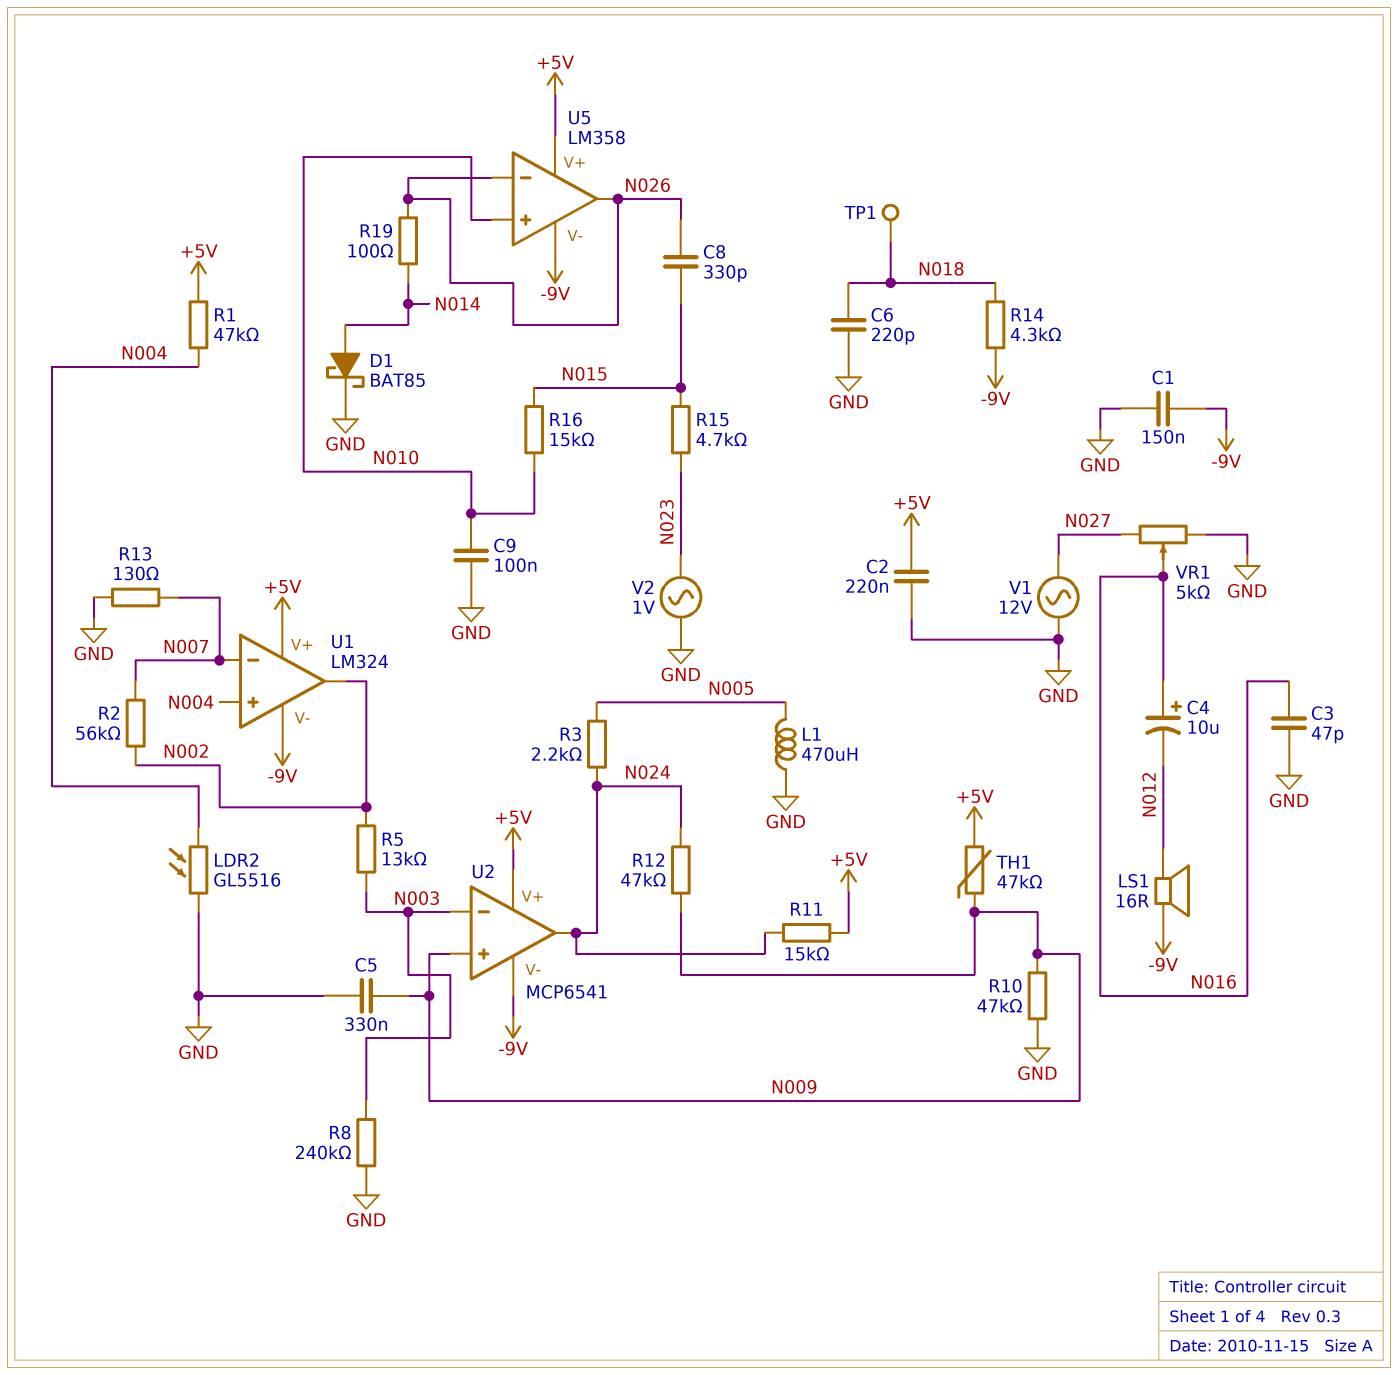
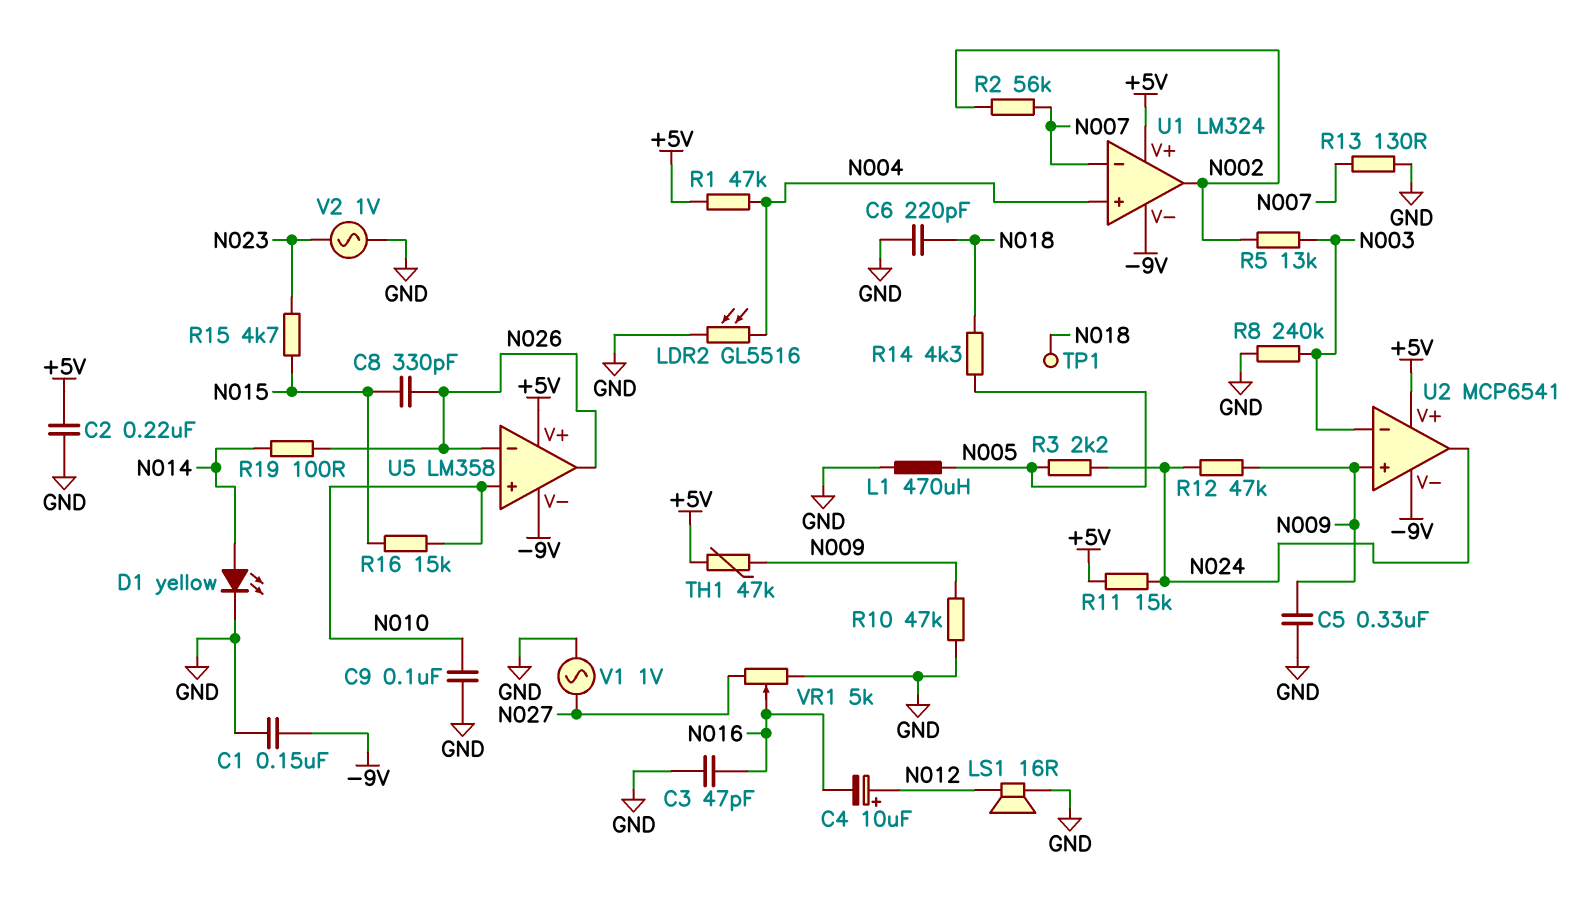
C4: 10uF (plus N016, minus N012) -> 10uF (plus N012, minus N016)
D1: schottky BAT85 (A N014, K GND) -> LED yellow (A N014, K GND)
LS1: speaker 16R (-9V, N012) -> speaker 16R (GND, N012)
R14: 4.3k (-9V, N018) -> 4.3k (N005, N018)
V1: AC 12V (GND, N027) -> AC 1V (GND, N027)

